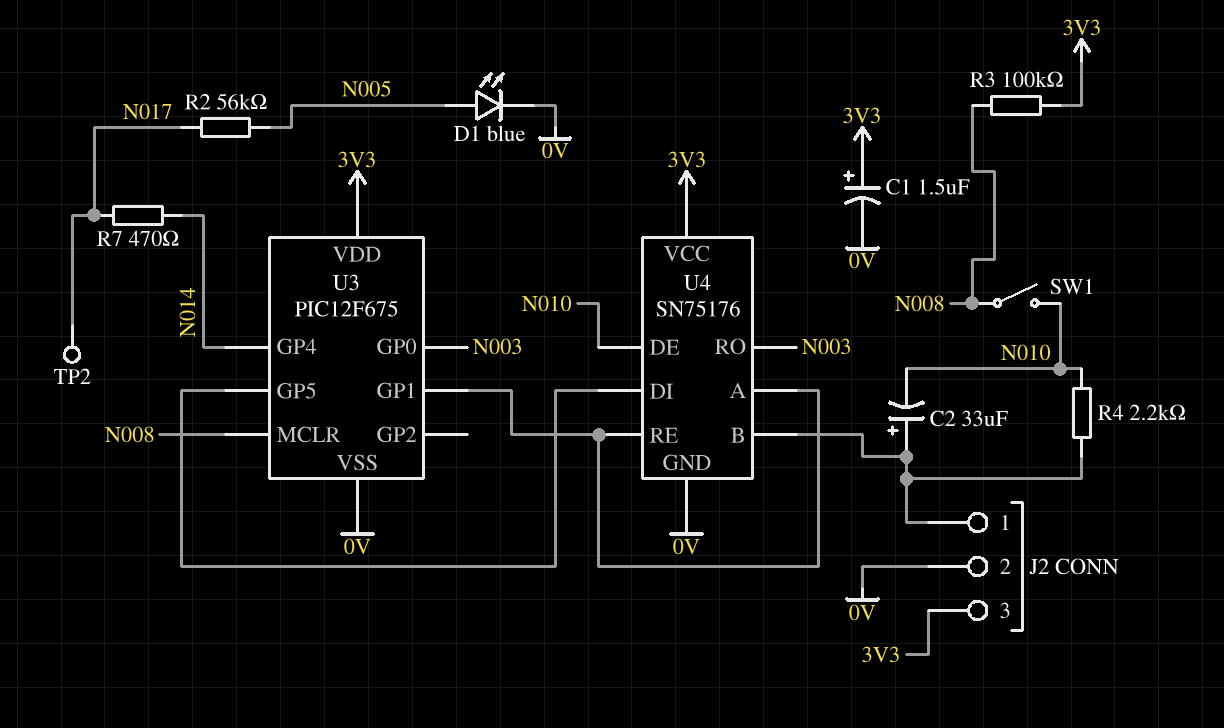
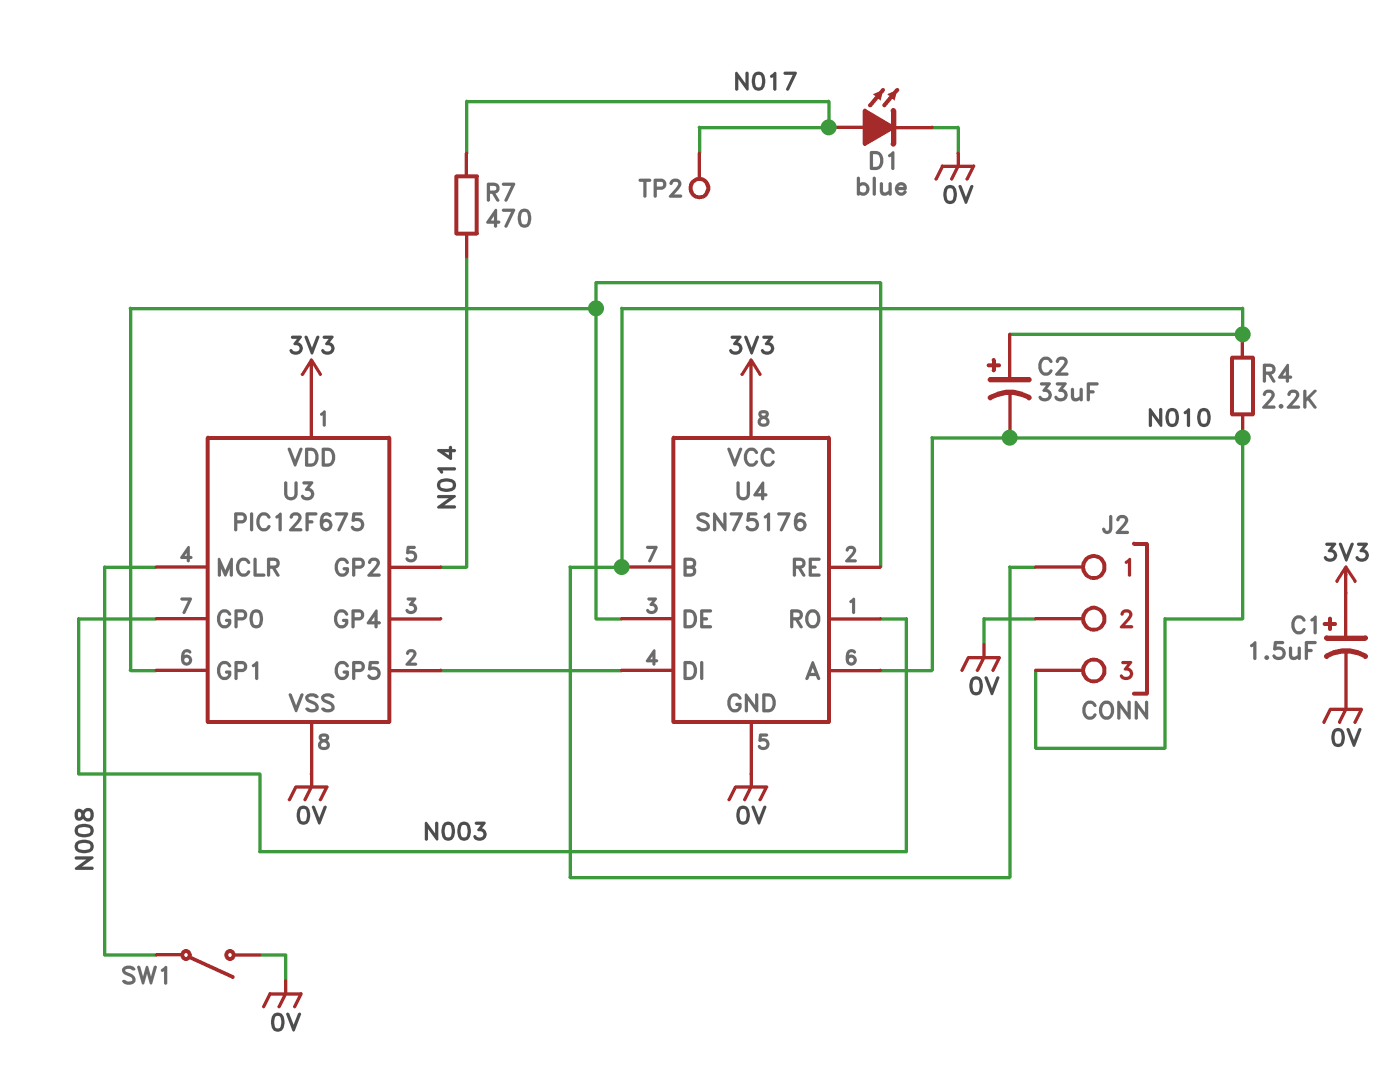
D1: LED blue (A N005, K 0V) -> LED blue (A N017, K 0V)
J2 pin 3: 3V3 -> N010
R2: 56k (N005, N017) -> none
R3: 100k (3V3, N008) -> none
SW1: switch (N008, N010) -> switch (0V, N008)
U3 pin GP2: none -> N014
U3 pin GP4: N014 -> none
U4 pin A: U3/GP1 -> N010
U4 pin DE: N010 -> U3/GP1

